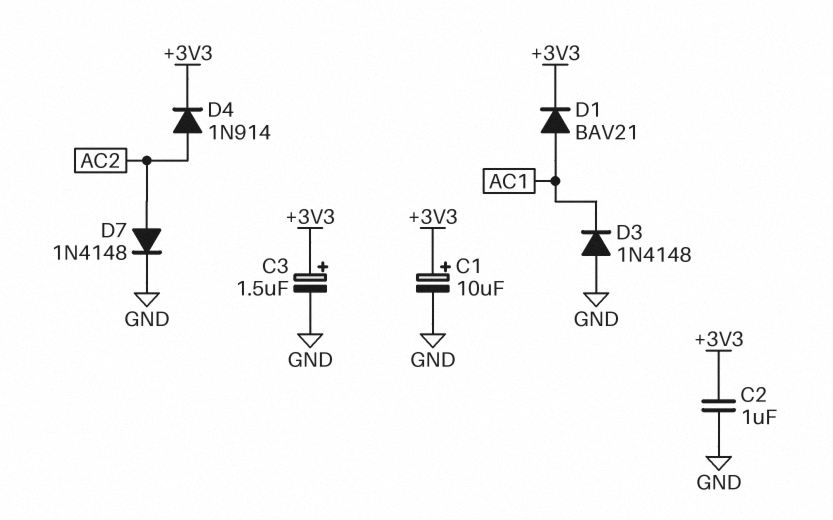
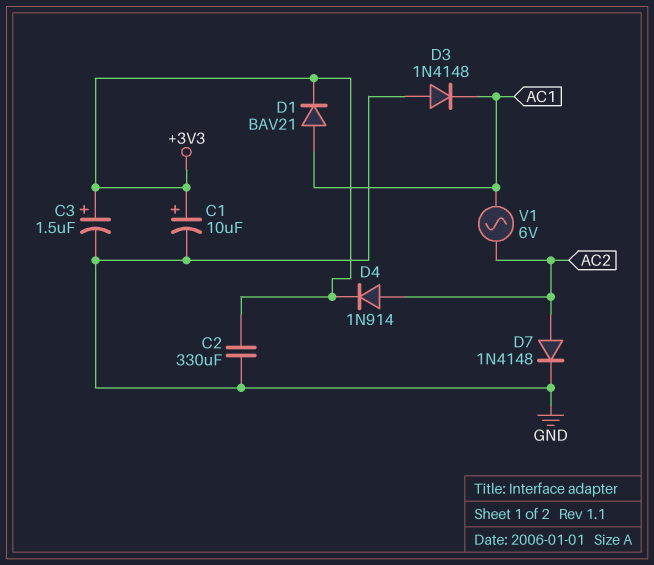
C2: 1uF (+3V3, GND) -> 330uF (+3V3, GND)
V1: none -> AC 6V (AC1, AC2)

